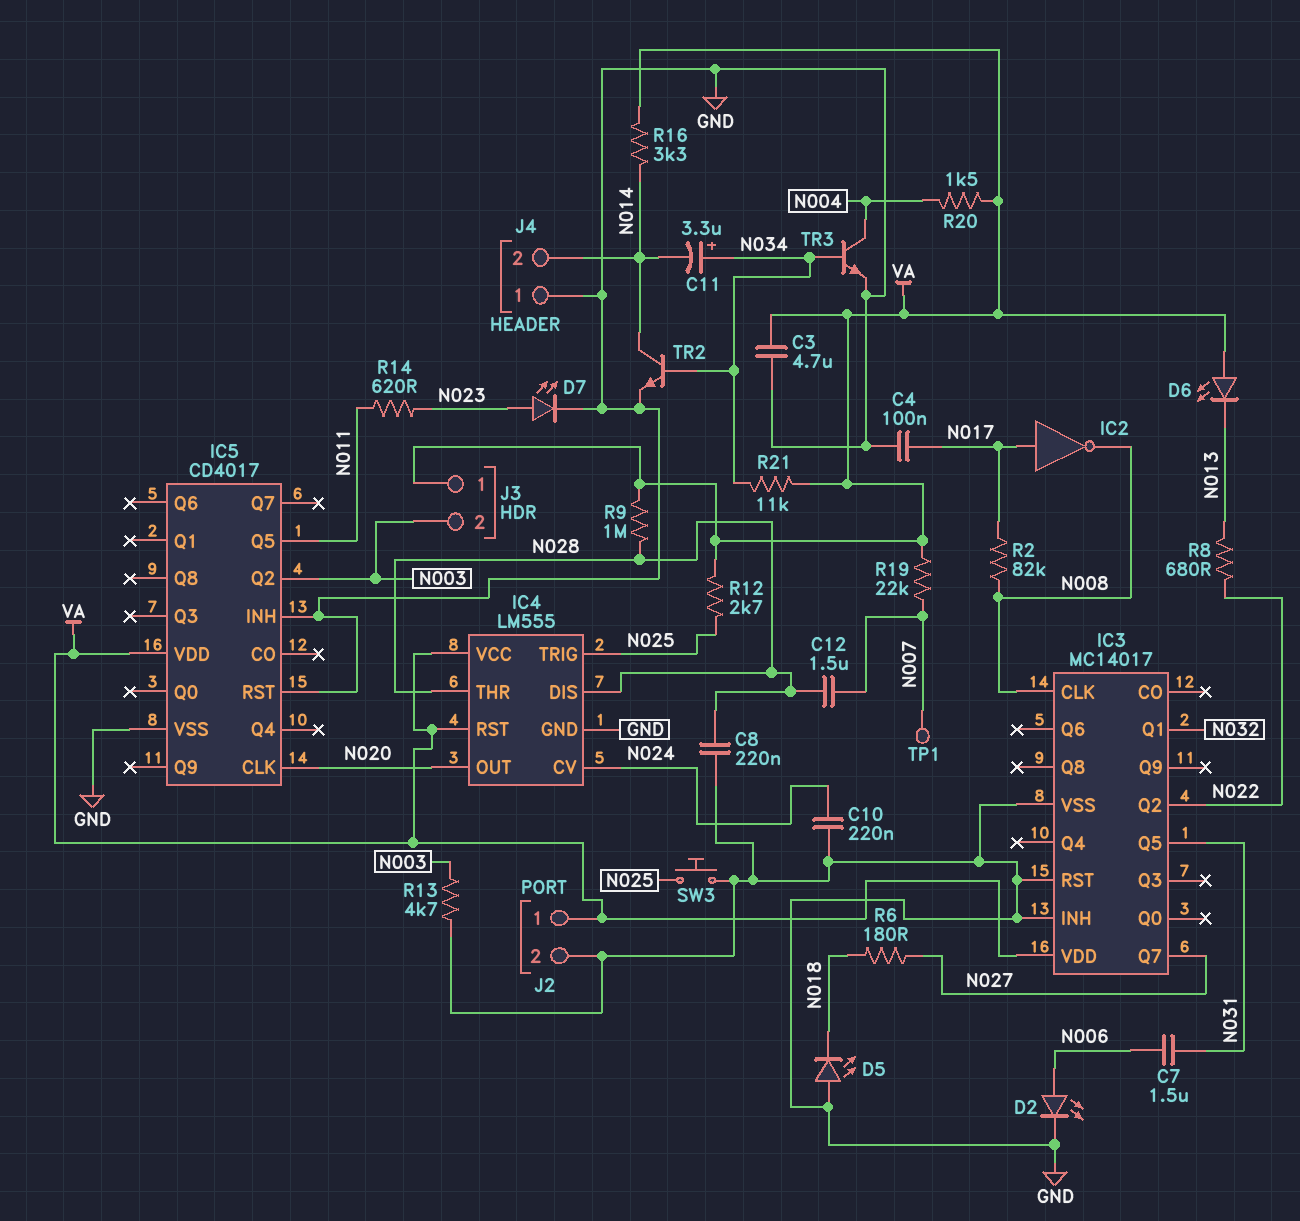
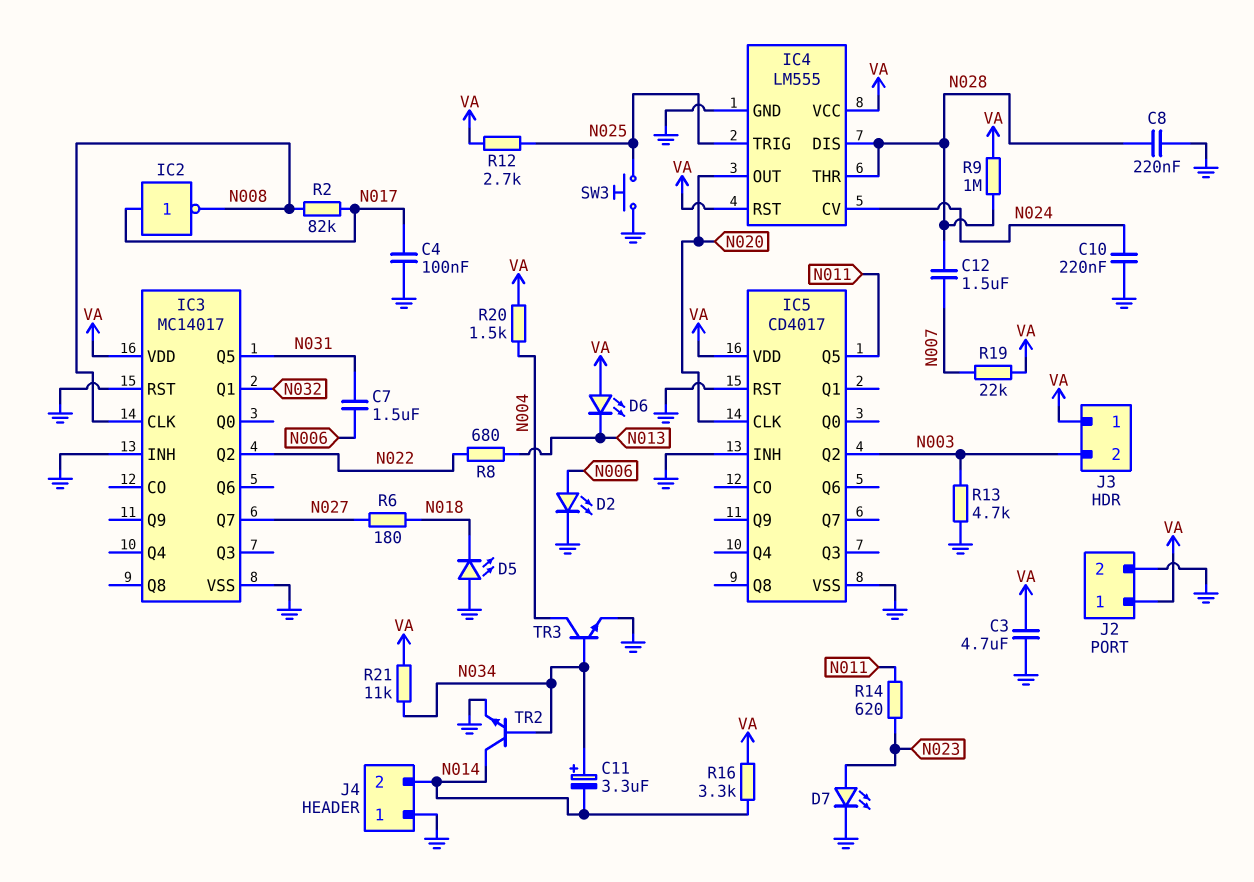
TP1: test point (N007) -> none

